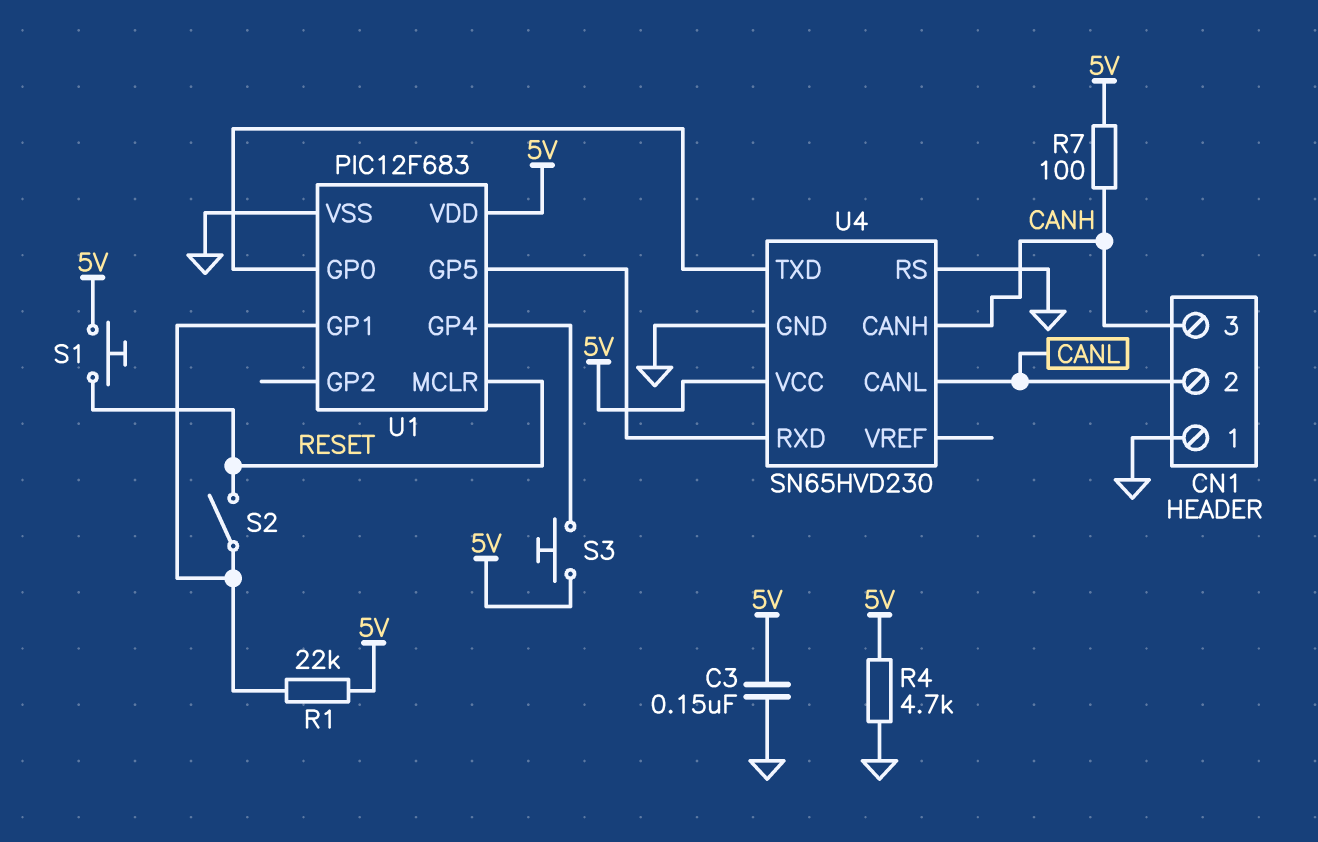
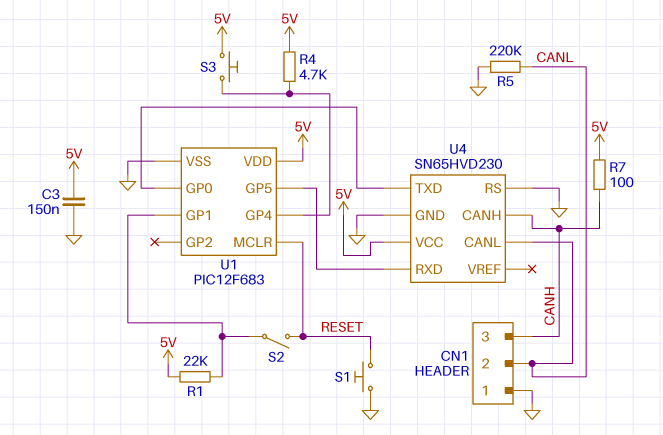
R4: 4.7k (5V, GND) -> 4.7k (5V, U1/GP4)
R5: none -> 220k (CANL, GND)
S1: button (5V, RESET) -> button (GND, RESET)

